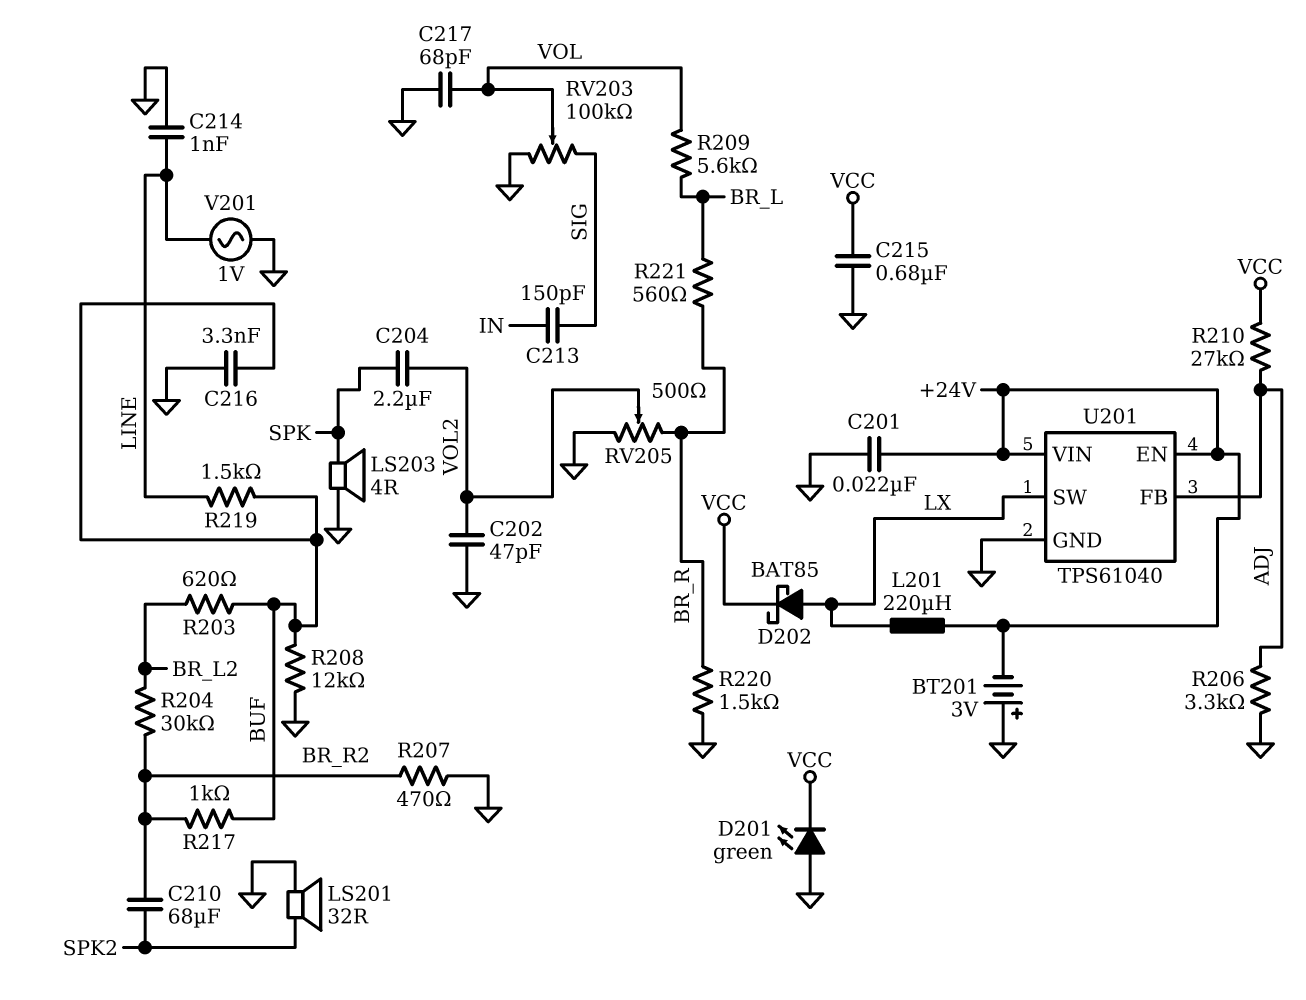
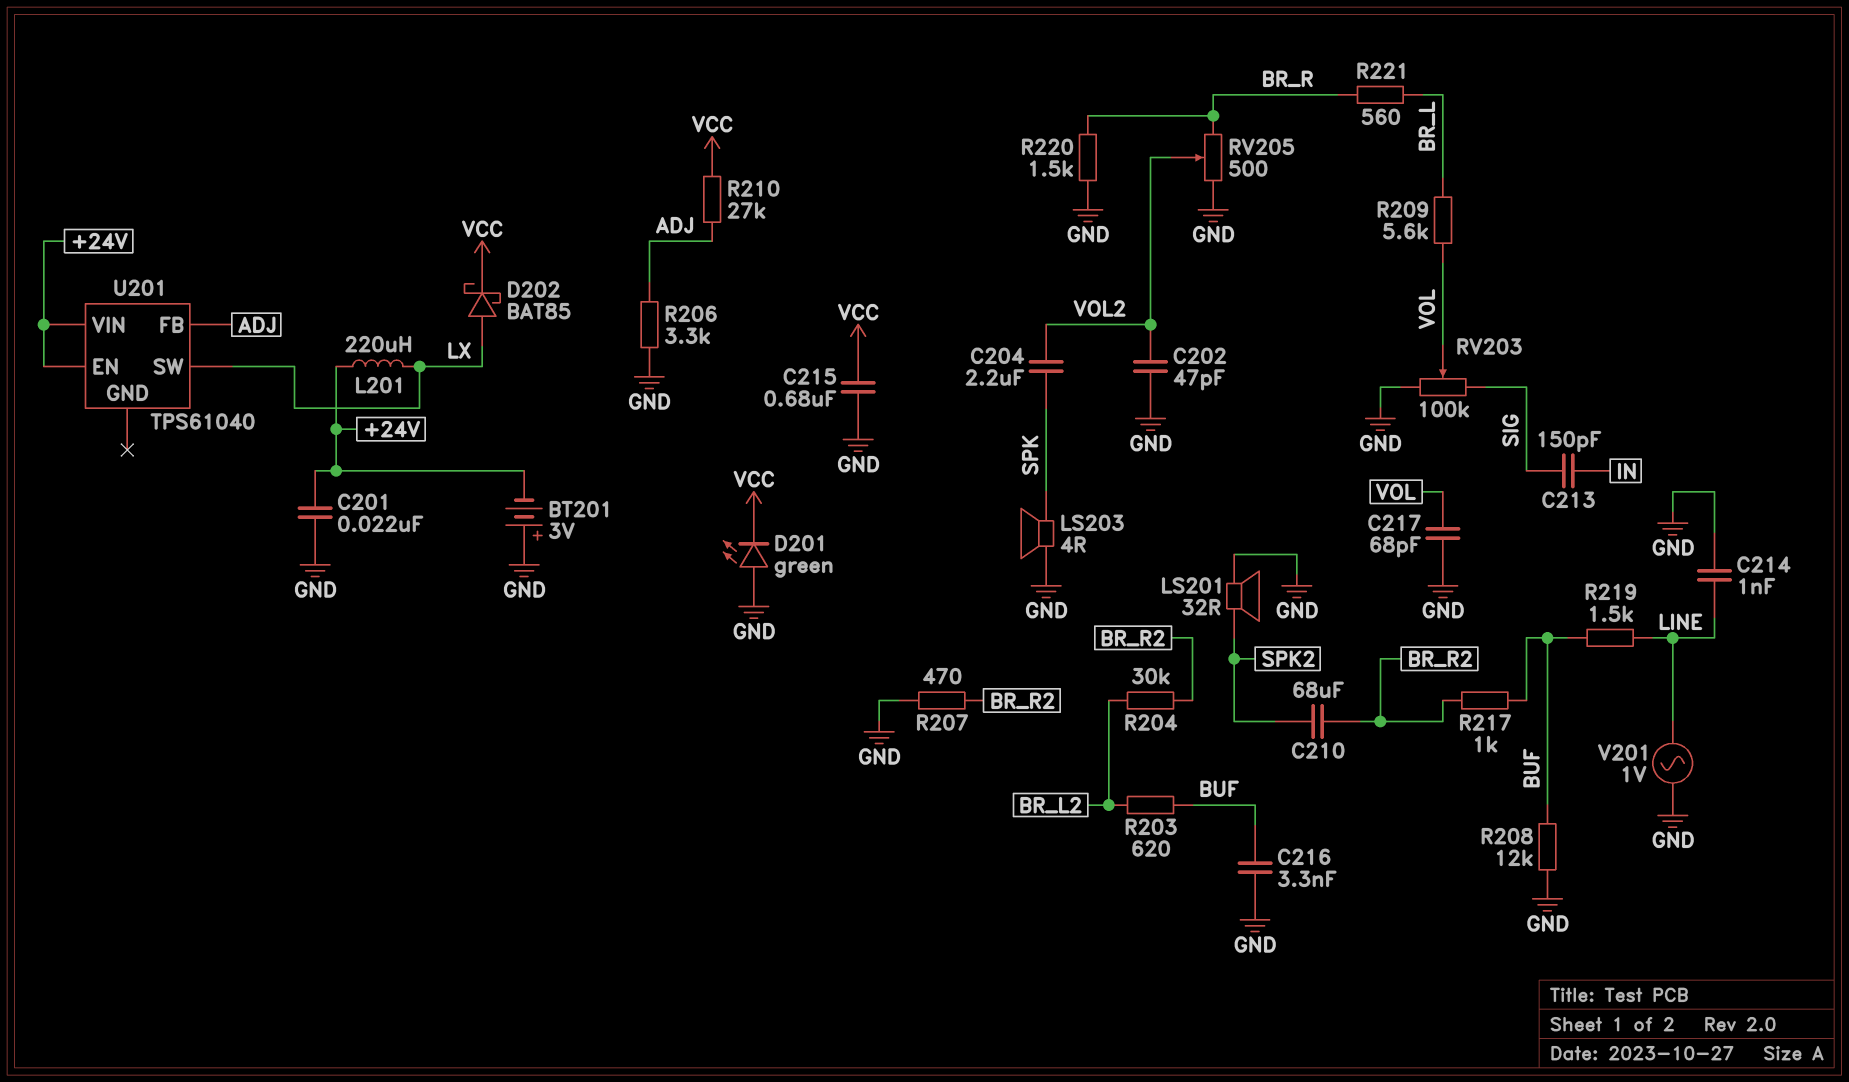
U201 pin GND: GND -> none

